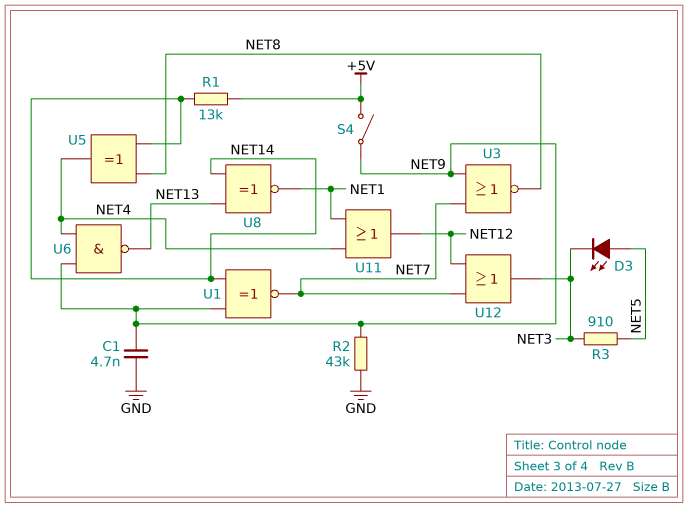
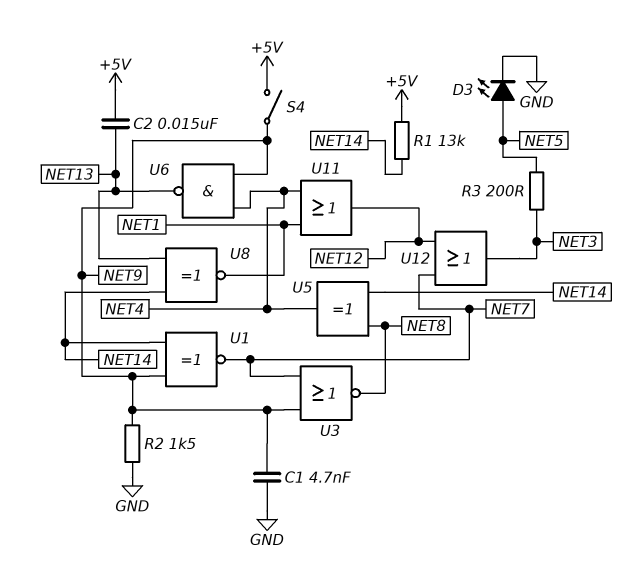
C2: none -> 15nF (+5V, NET13)
D3: LED (A NET5, K NET3) -> LED (A NET5, K GND)
R2: 43k (GND, NET9) -> 1.5k (GND, NET9)
R3: 910 (NET3, NET5) -> 200 (NET3, NET5)

